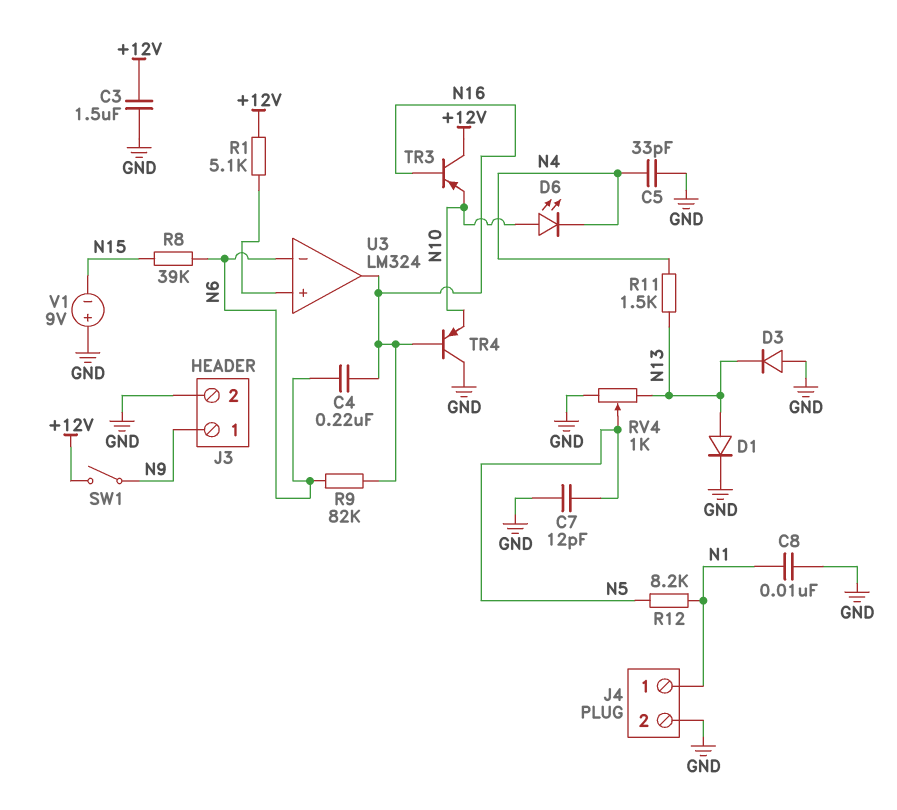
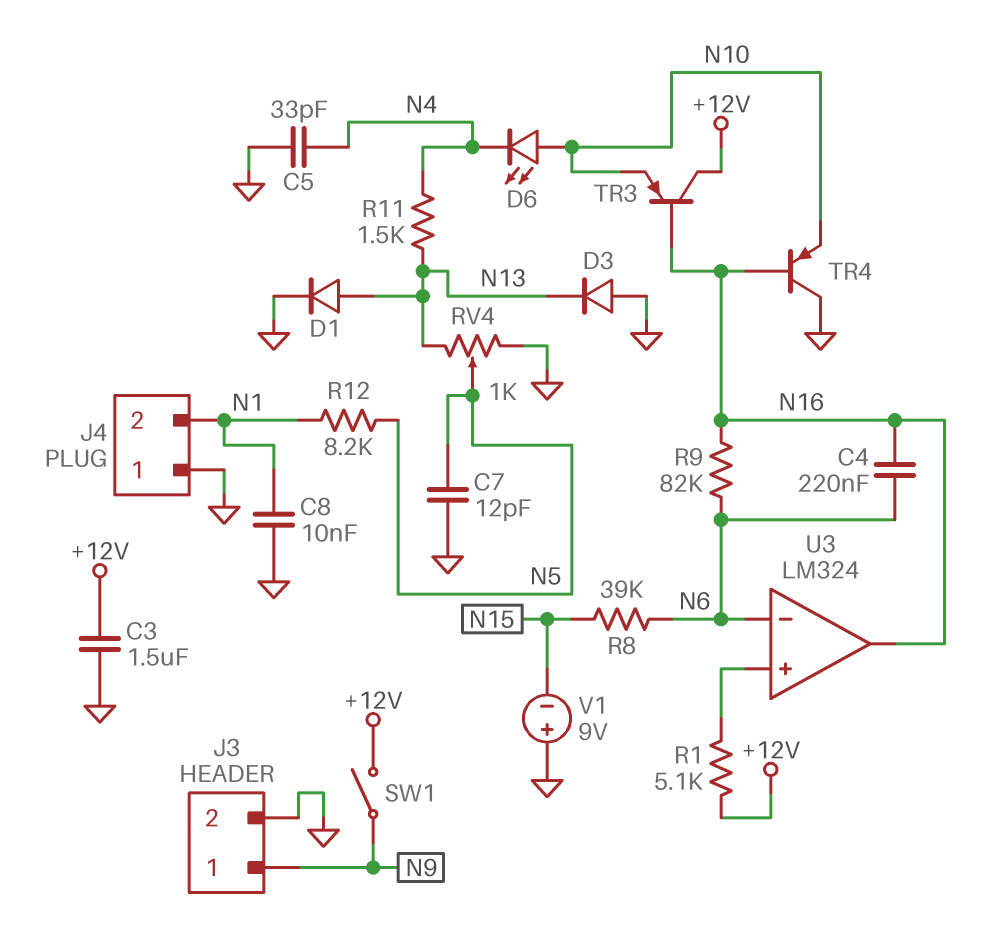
J4 pin 1: N1 -> GND
J4 pin 2: GND -> N1

